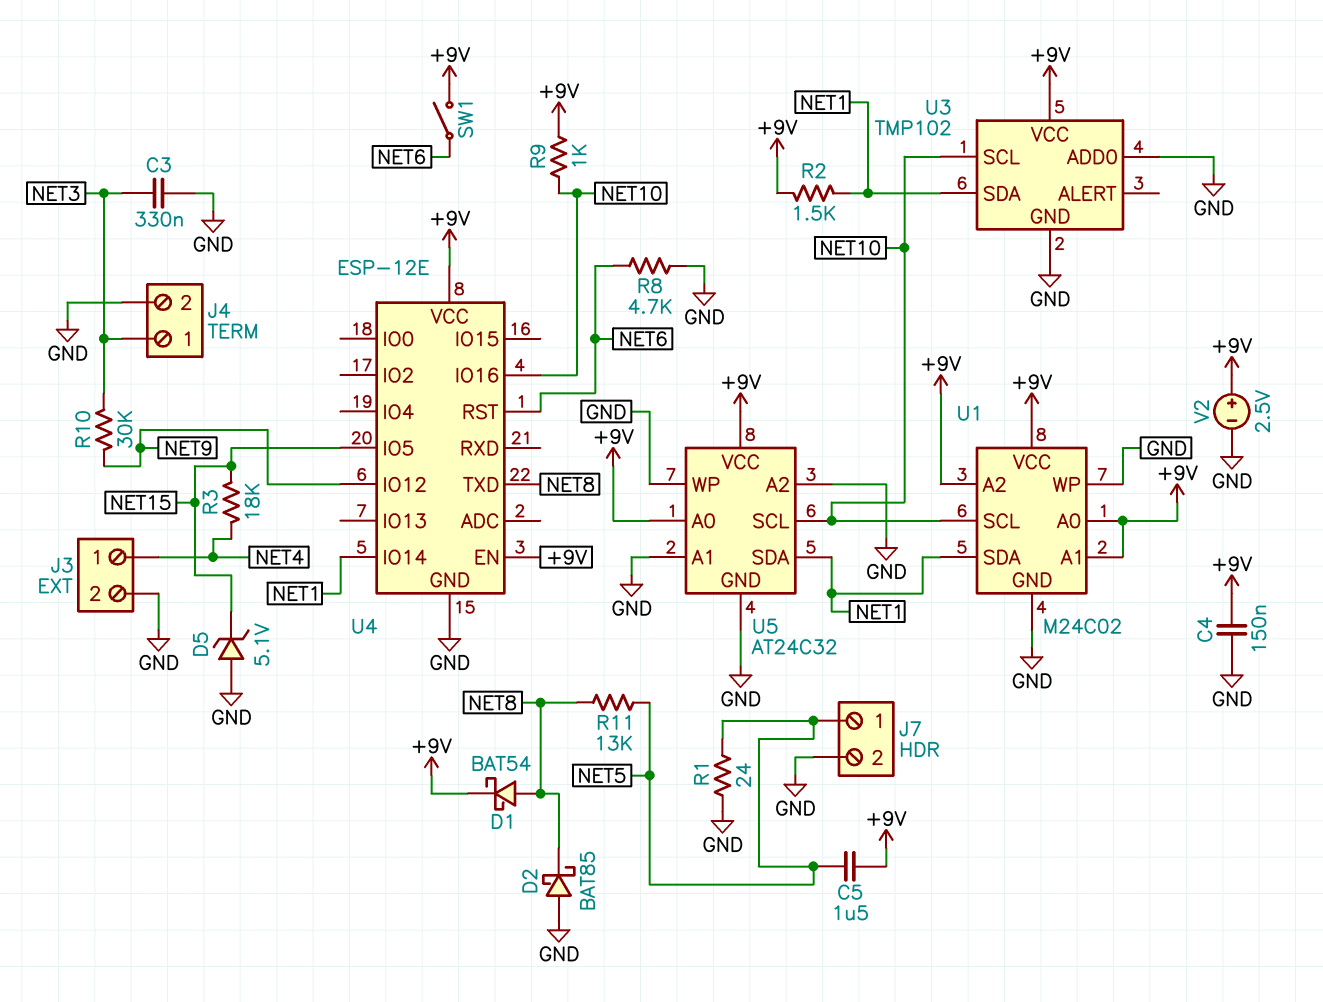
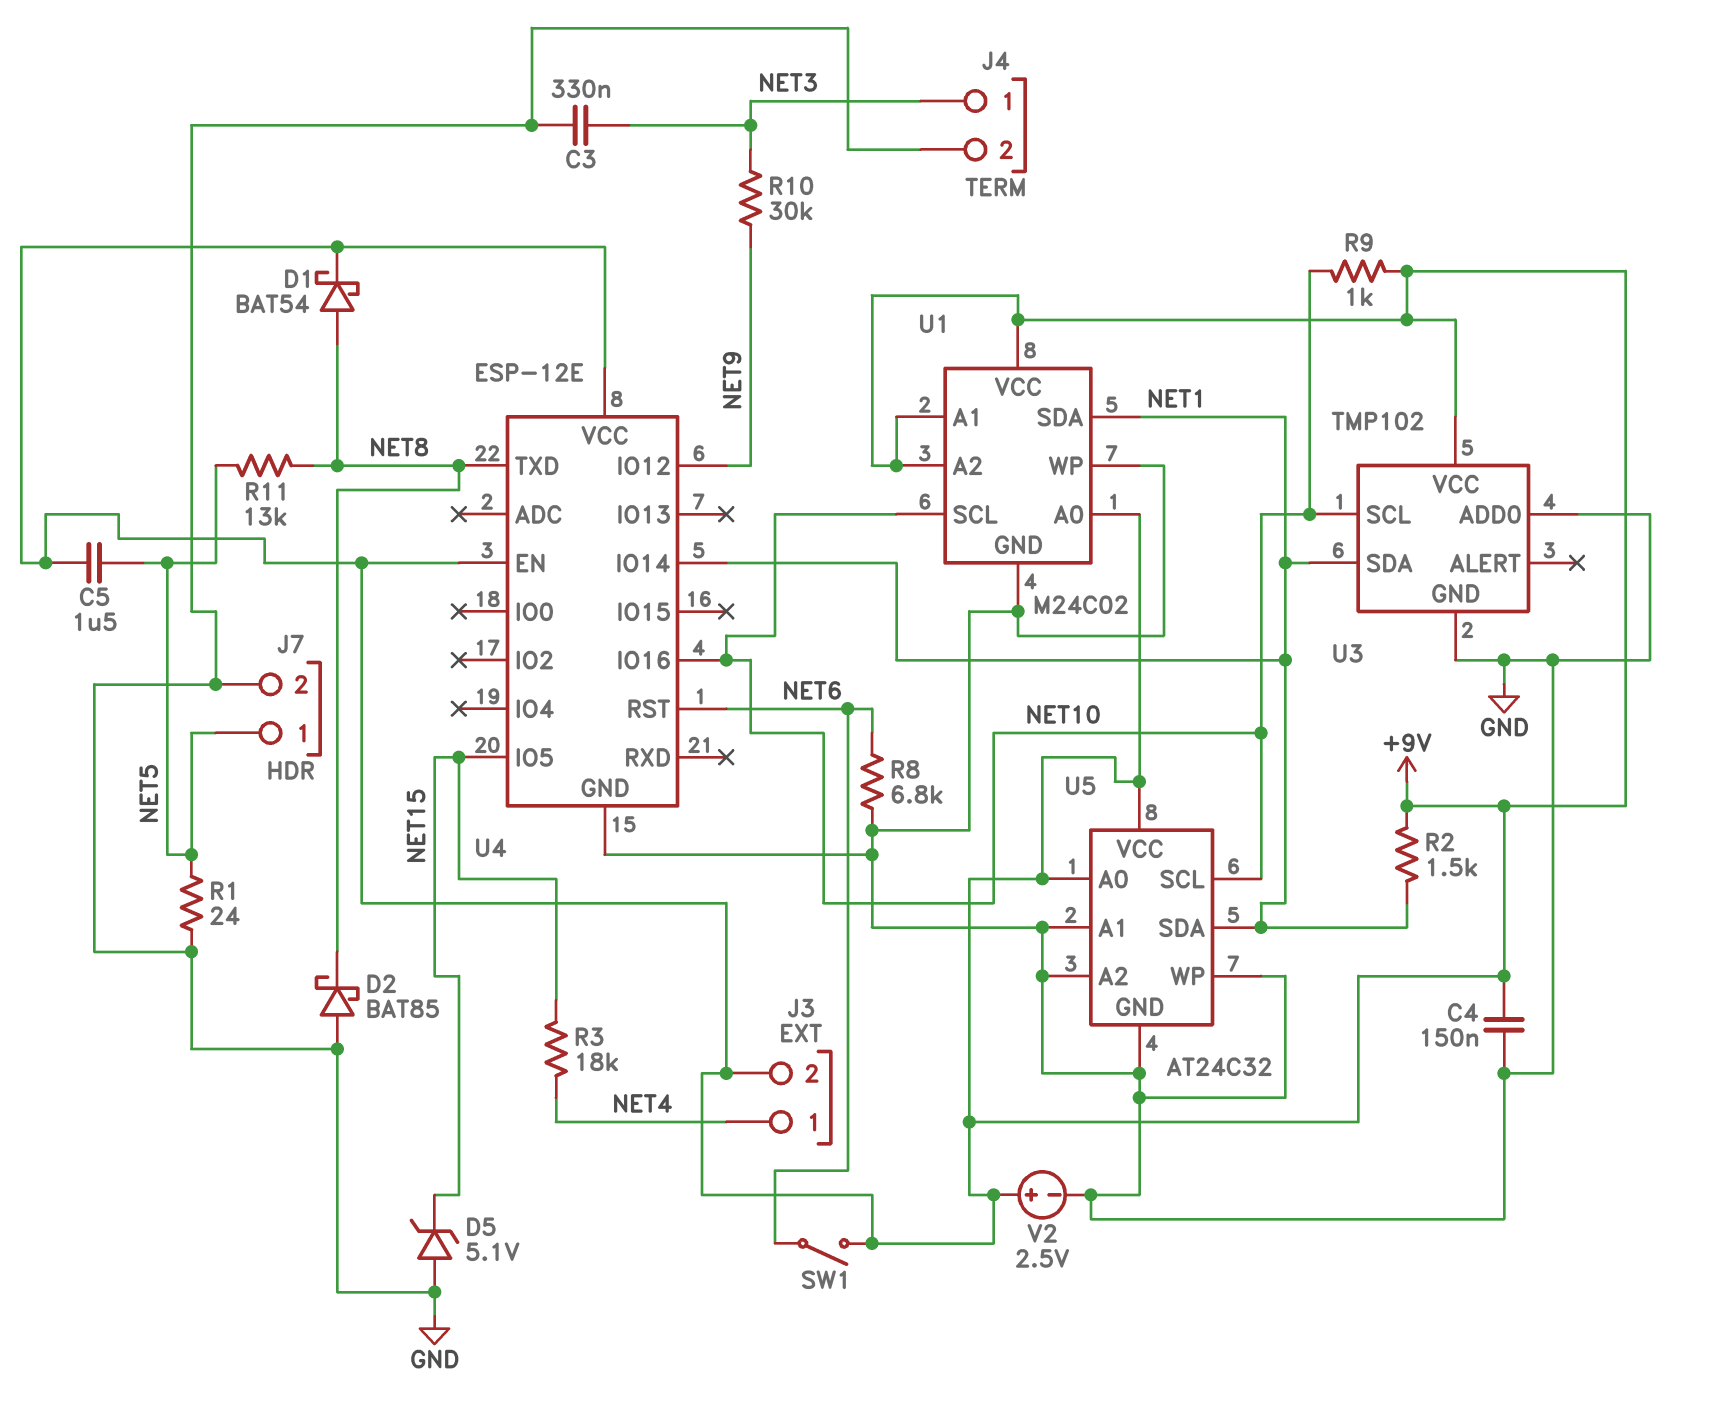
J3 pin 2: GND -> +9V
R8: 4.7k (GND, NET6) -> 6.8k (GND, NET6)

